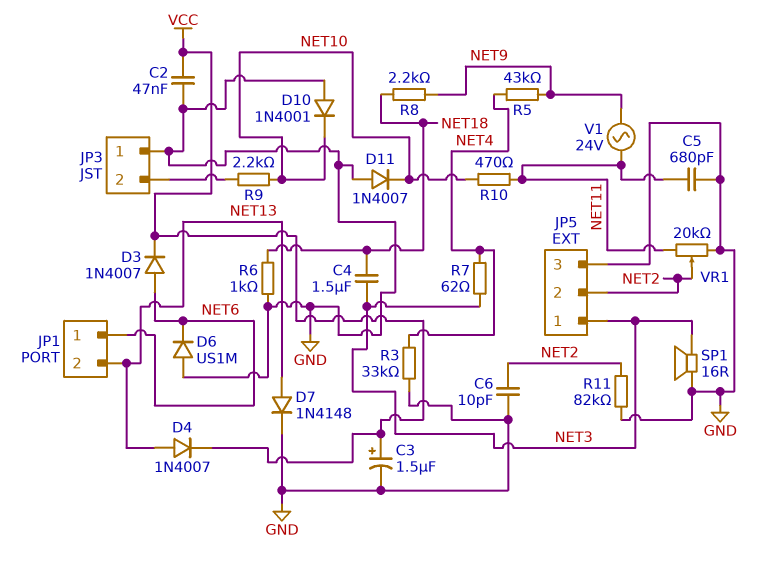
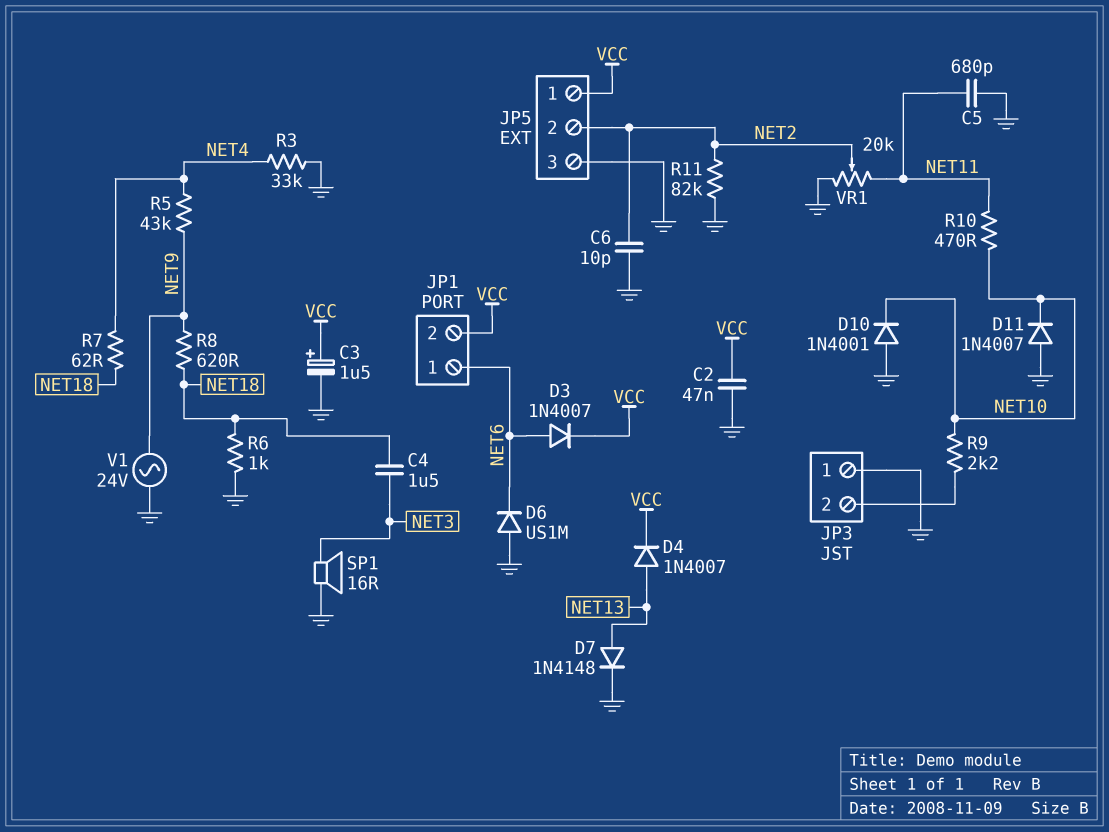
JP1 pin 2: NET13 -> VCC
JP5 pin 1: NET3 -> VCC
R7: 62 (NET3, NET4) -> 62 (NET4, NET18)
R8: 2.2k (NET9, NET18) -> 620 (NET9, NET18)
V1: AC 24V (NET9, NET11) -> AC 24V (GND, NET9)

